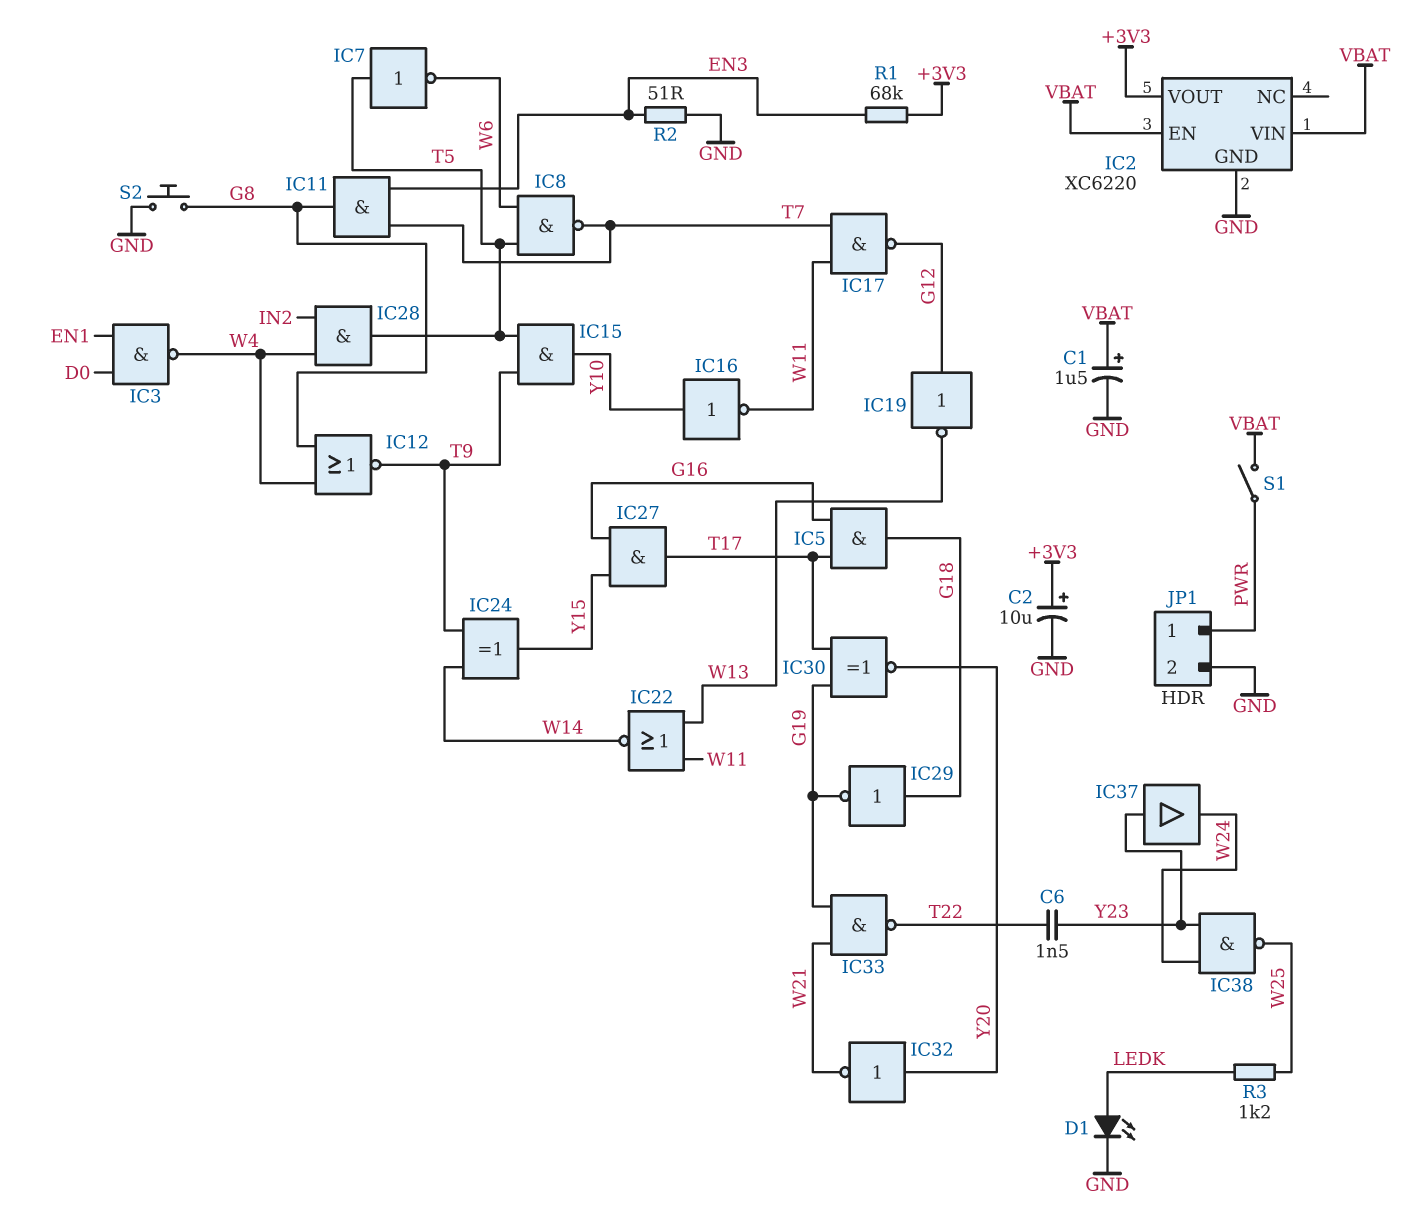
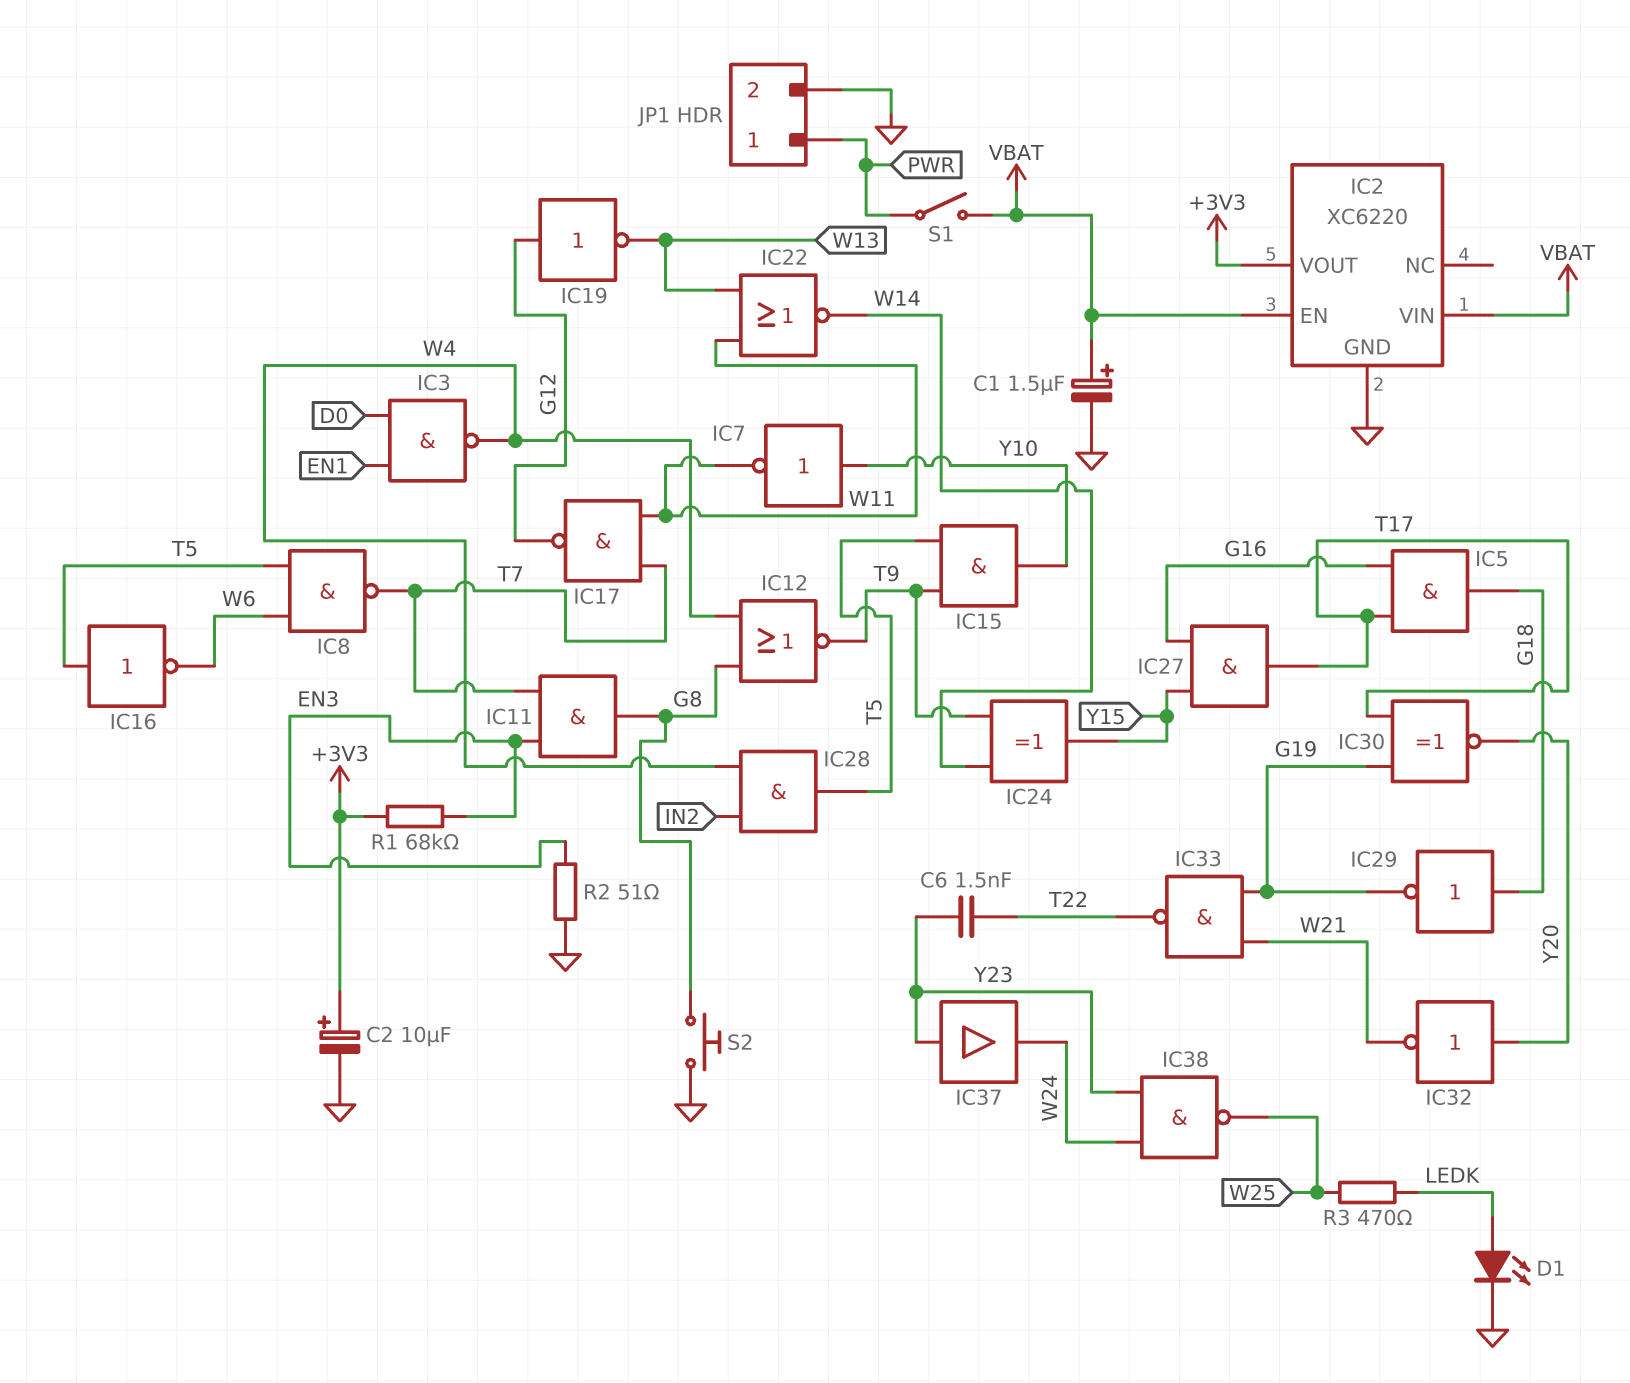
IC7: NOT (in T5, out W6) -> NOT (in Y10, out W11)
IC16: NOT (in Y10, out W11) -> NOT (in T5, out W6)
R3: 1.2k (LEDK, W25) -> 470 (LEDK, W25)

